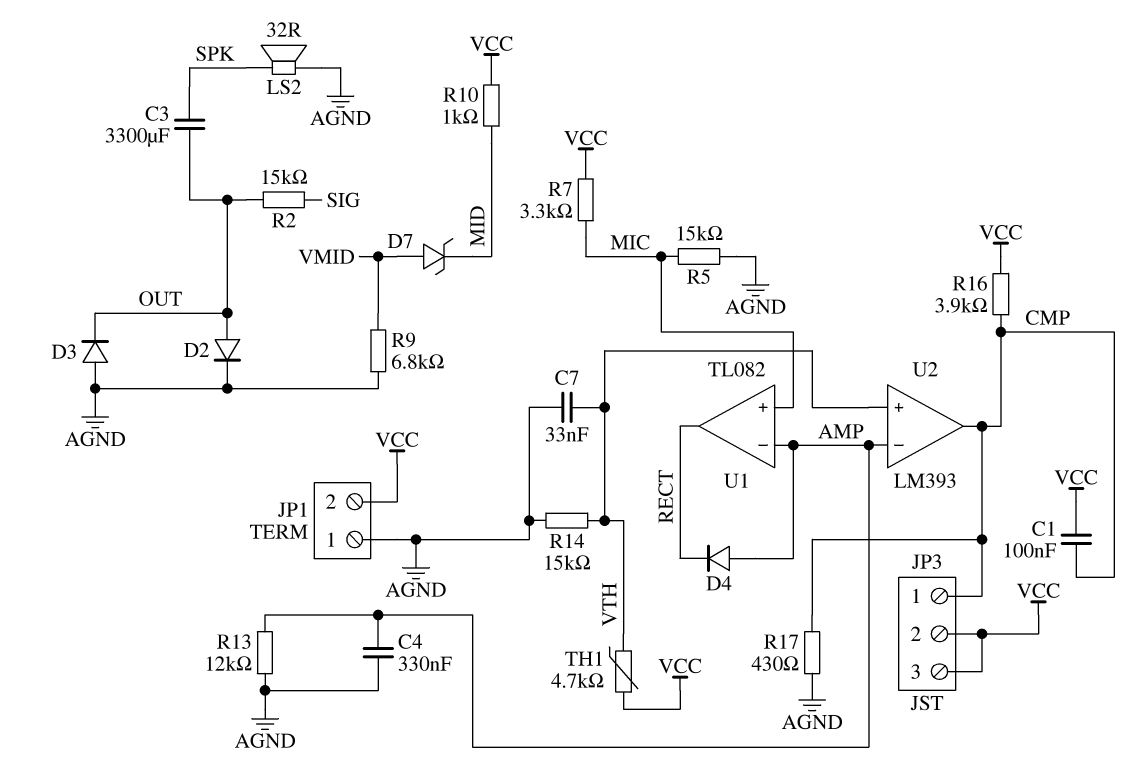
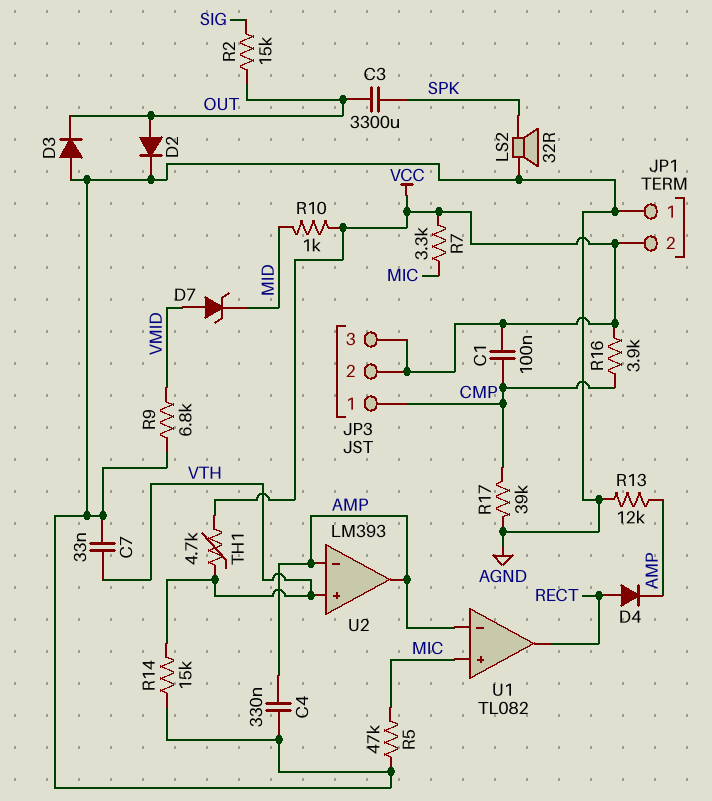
D4: diode (A AMP, K RECT) -> diode (A RECT, K AMP)
R5: 15k (AGND, MIC) -> 47k (AGND, MIC)
R17: 430 (AGND, CMP) -> 39k (AGND, CMP)
U2 pin out: CMP -> AMP

